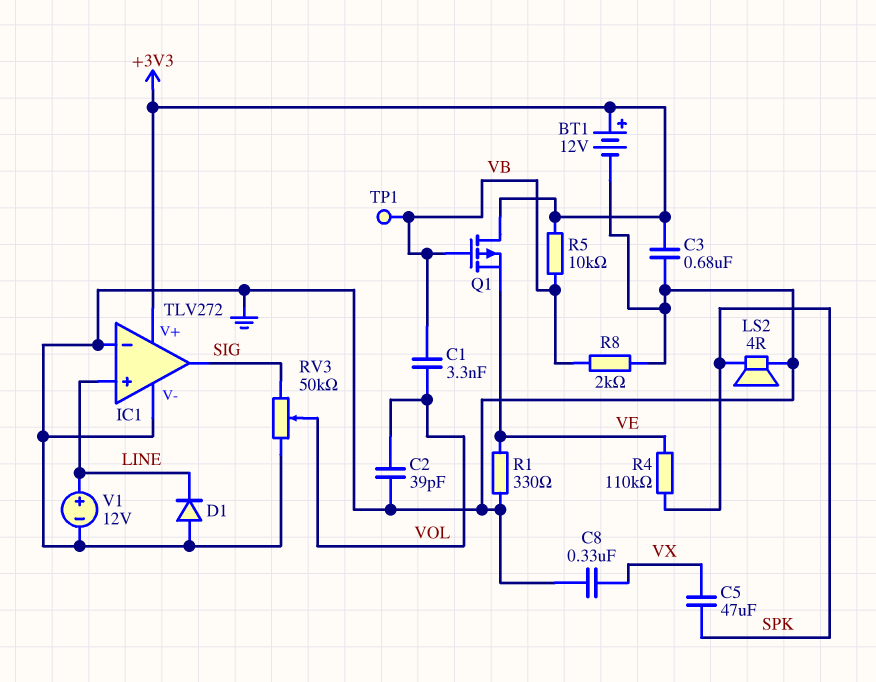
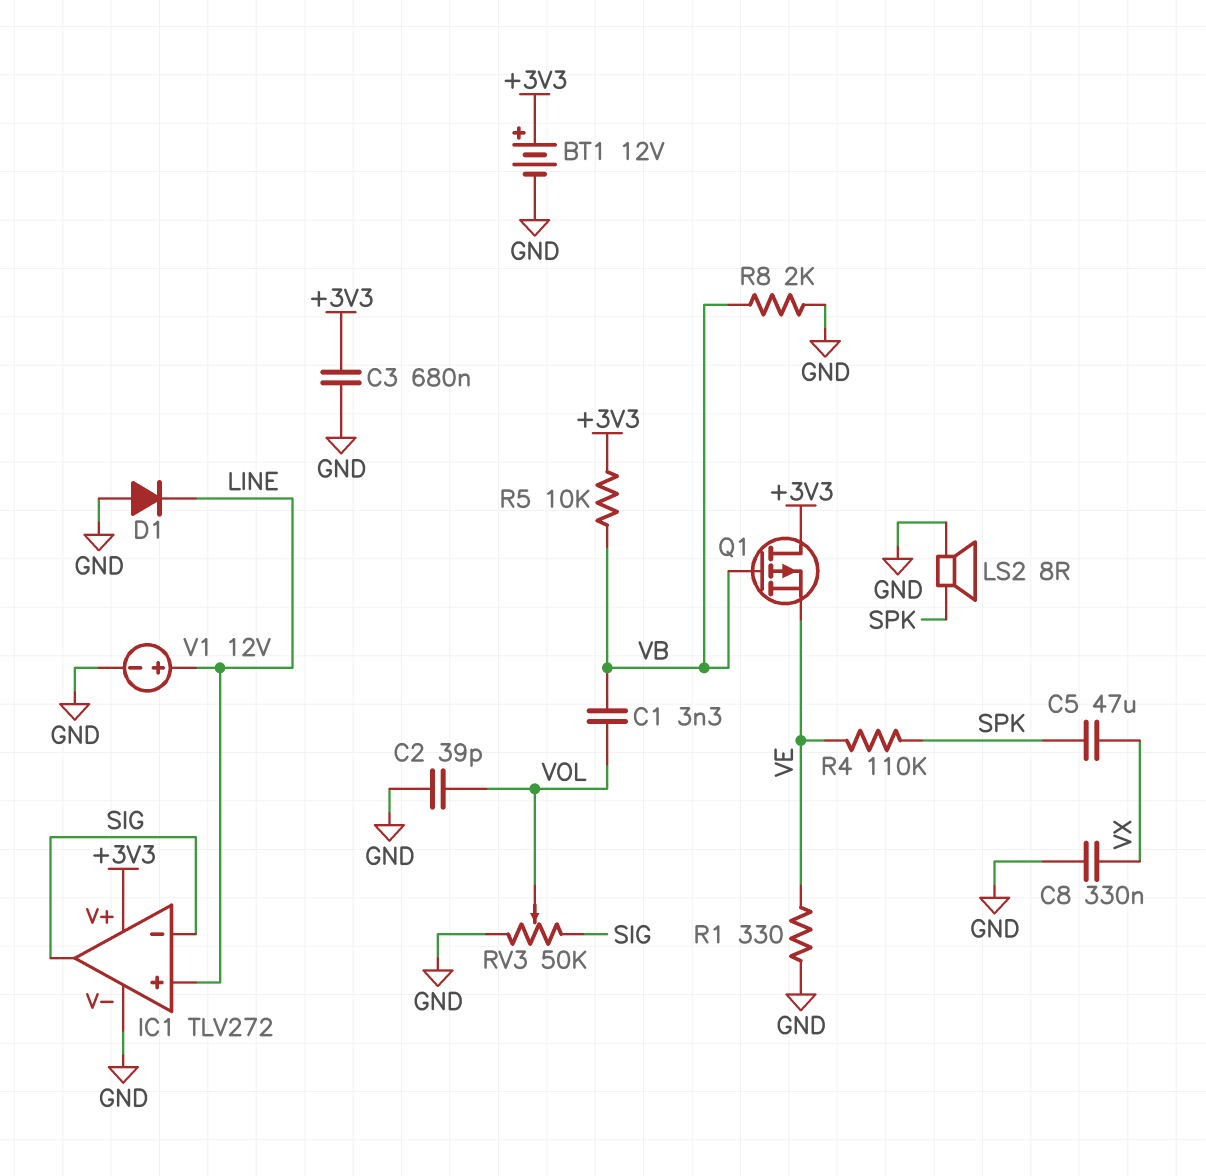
IC1 pin in-: GND -> SIG
LS2: speaker 4R (GND, SPK) -> speaker 8R (GND, SPK)
TP1: test point (VB) -> none

